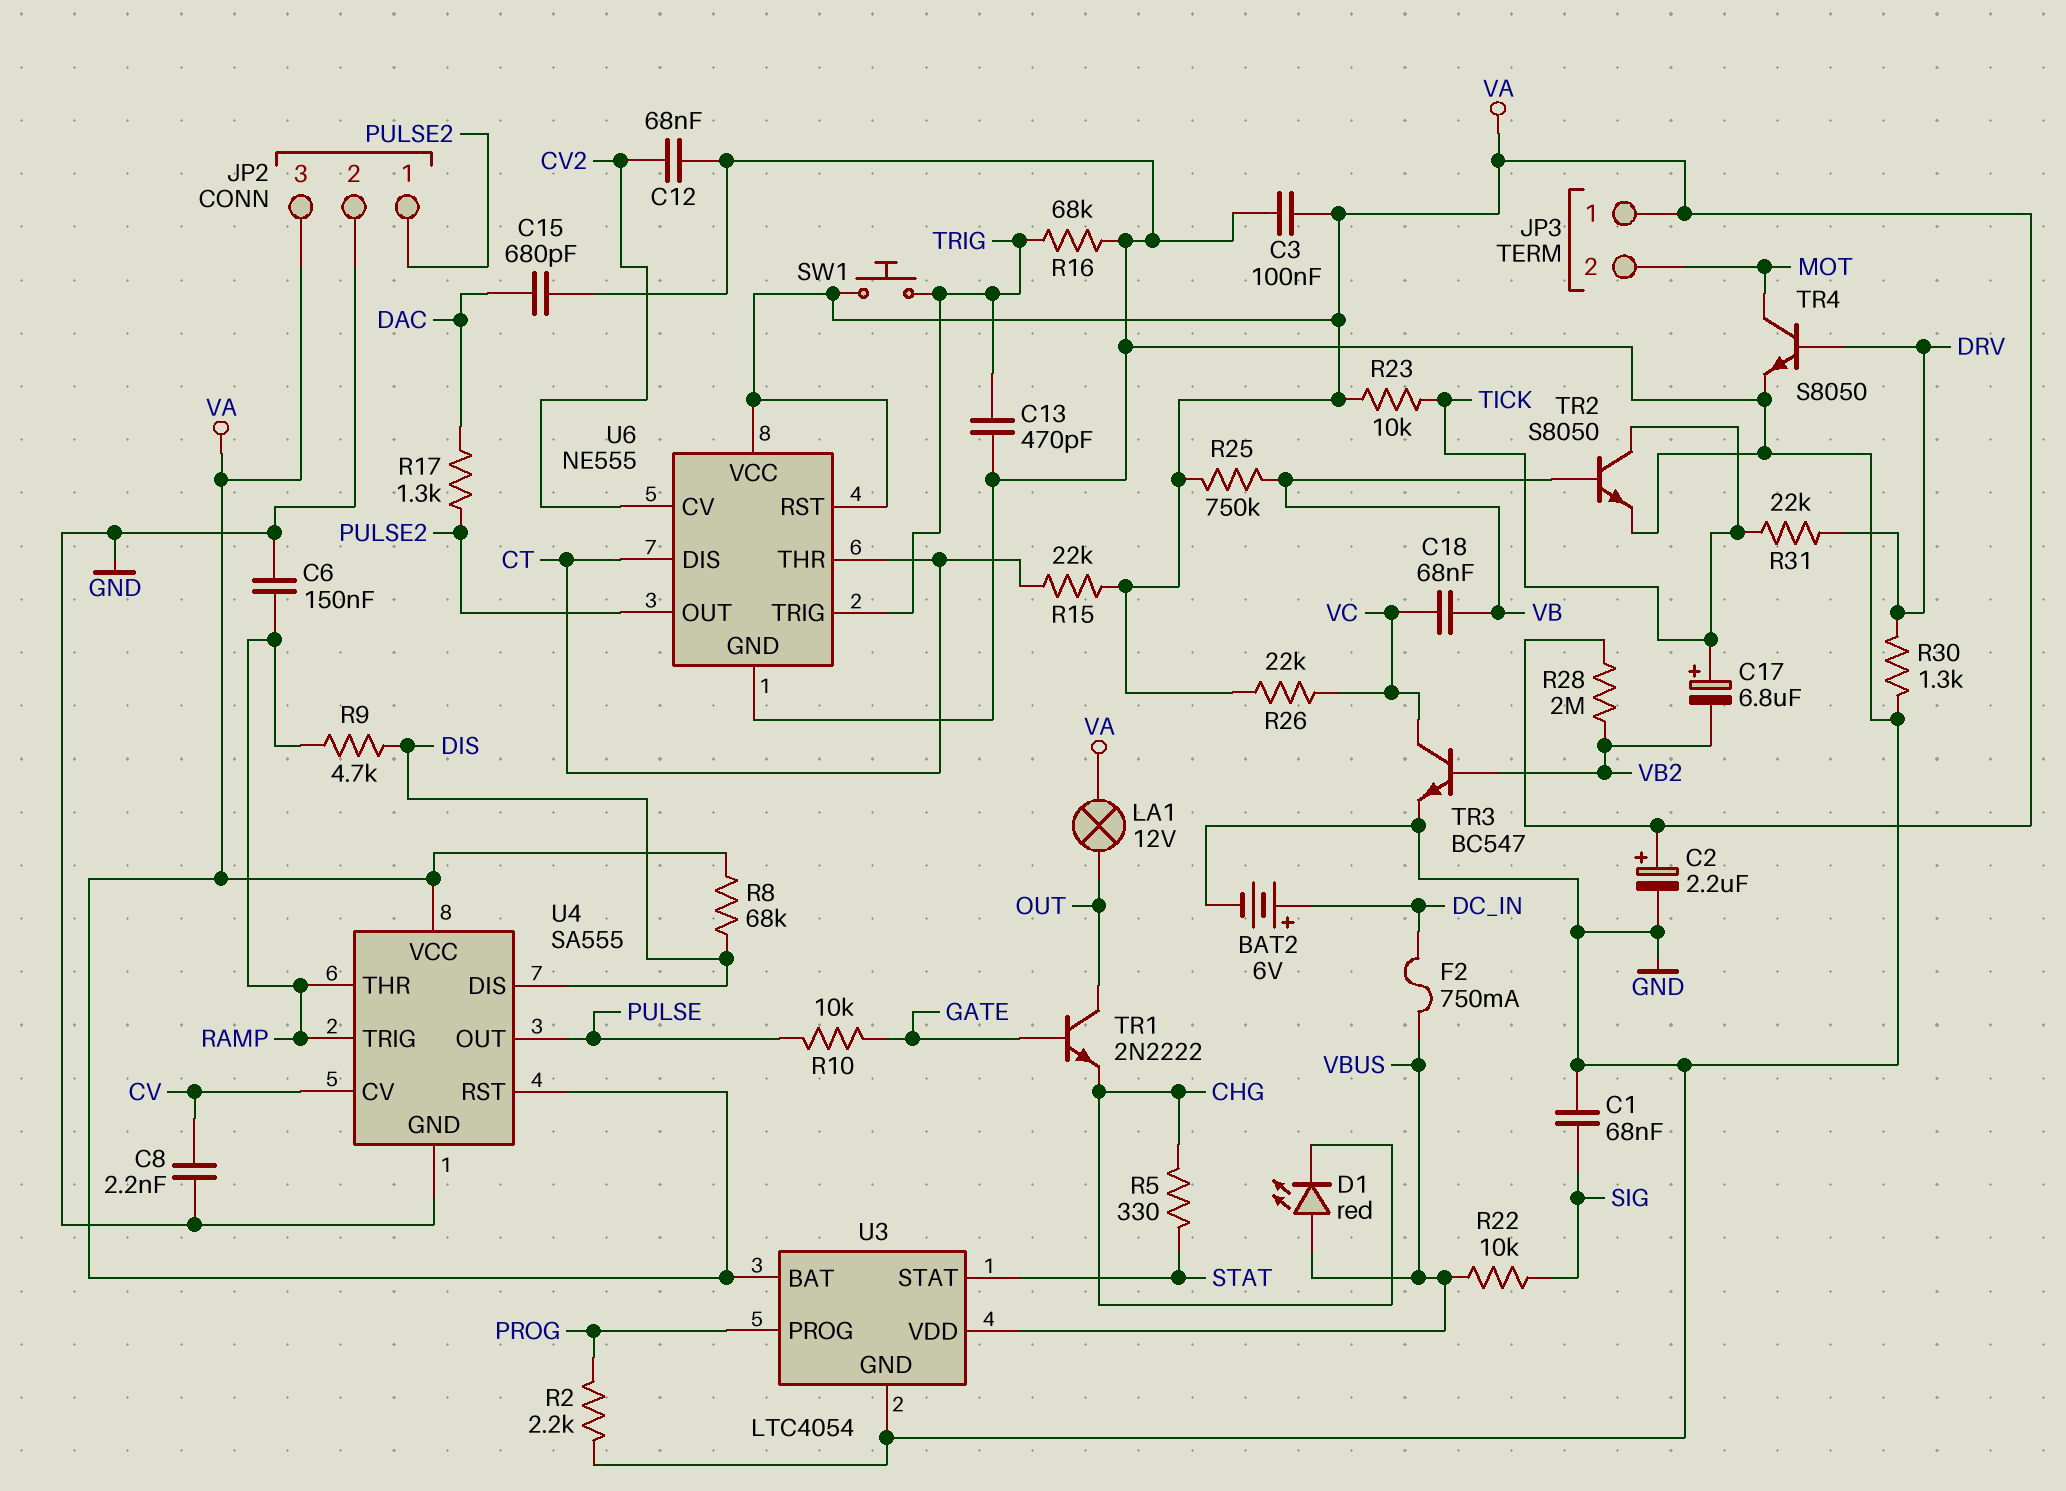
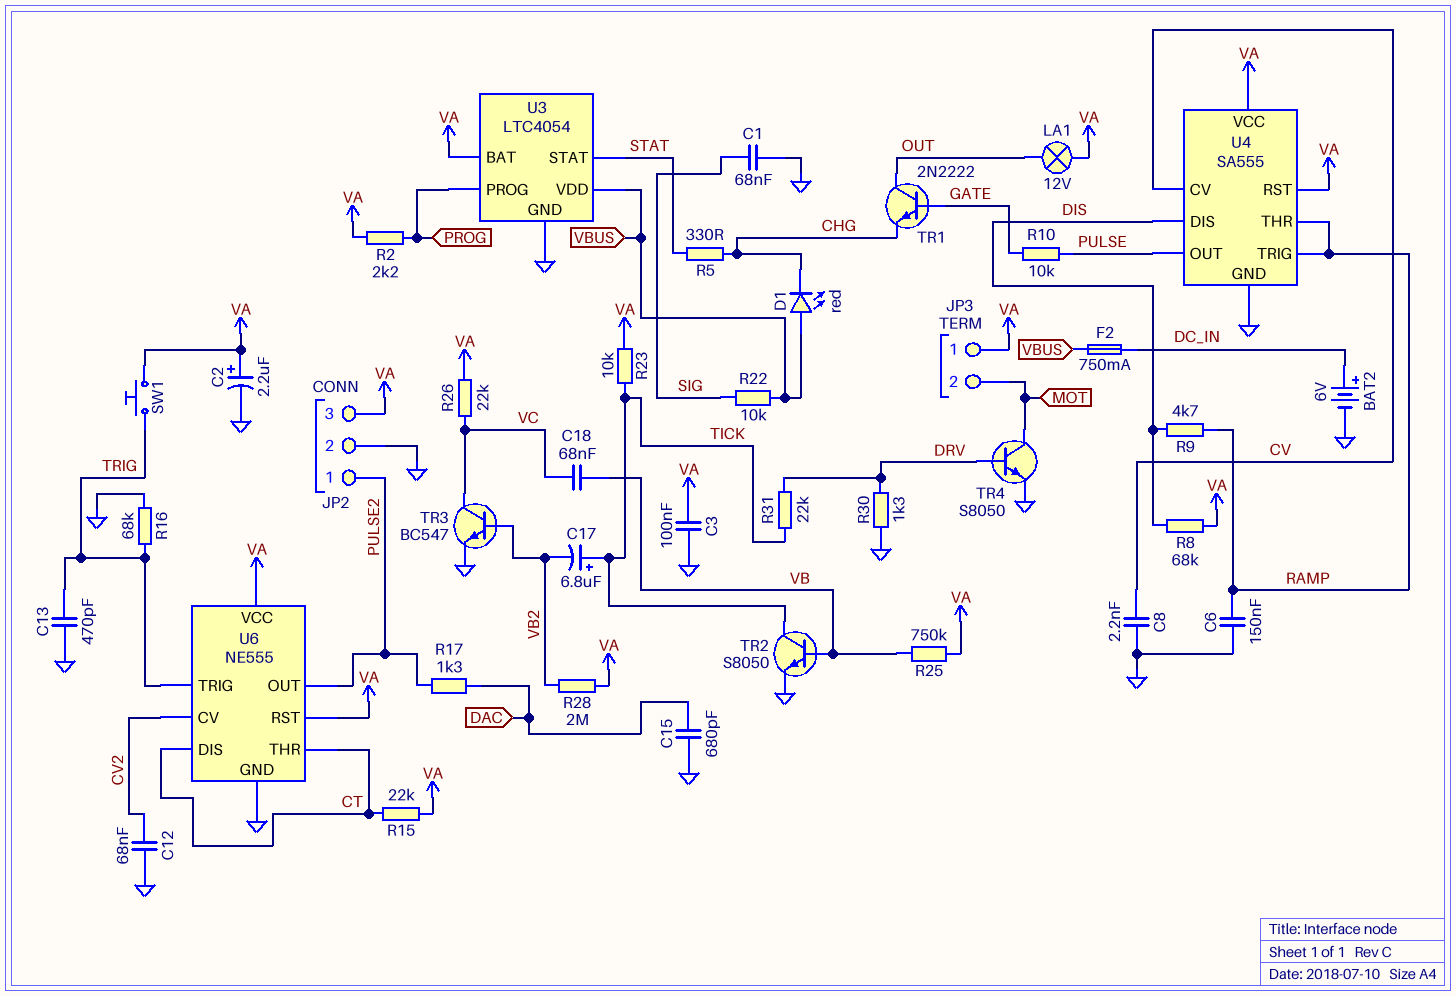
R2: 2.2k (GND, PROG) -> 2.2k (PROG, VA)

